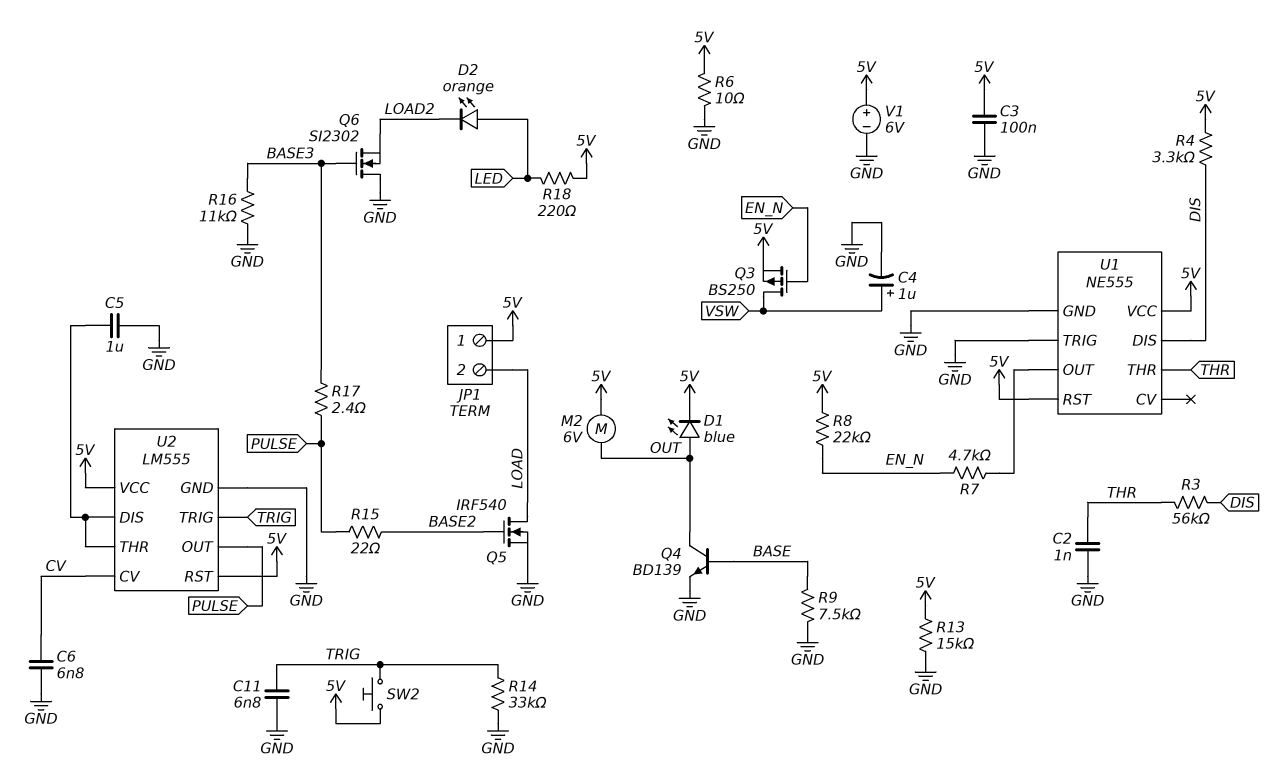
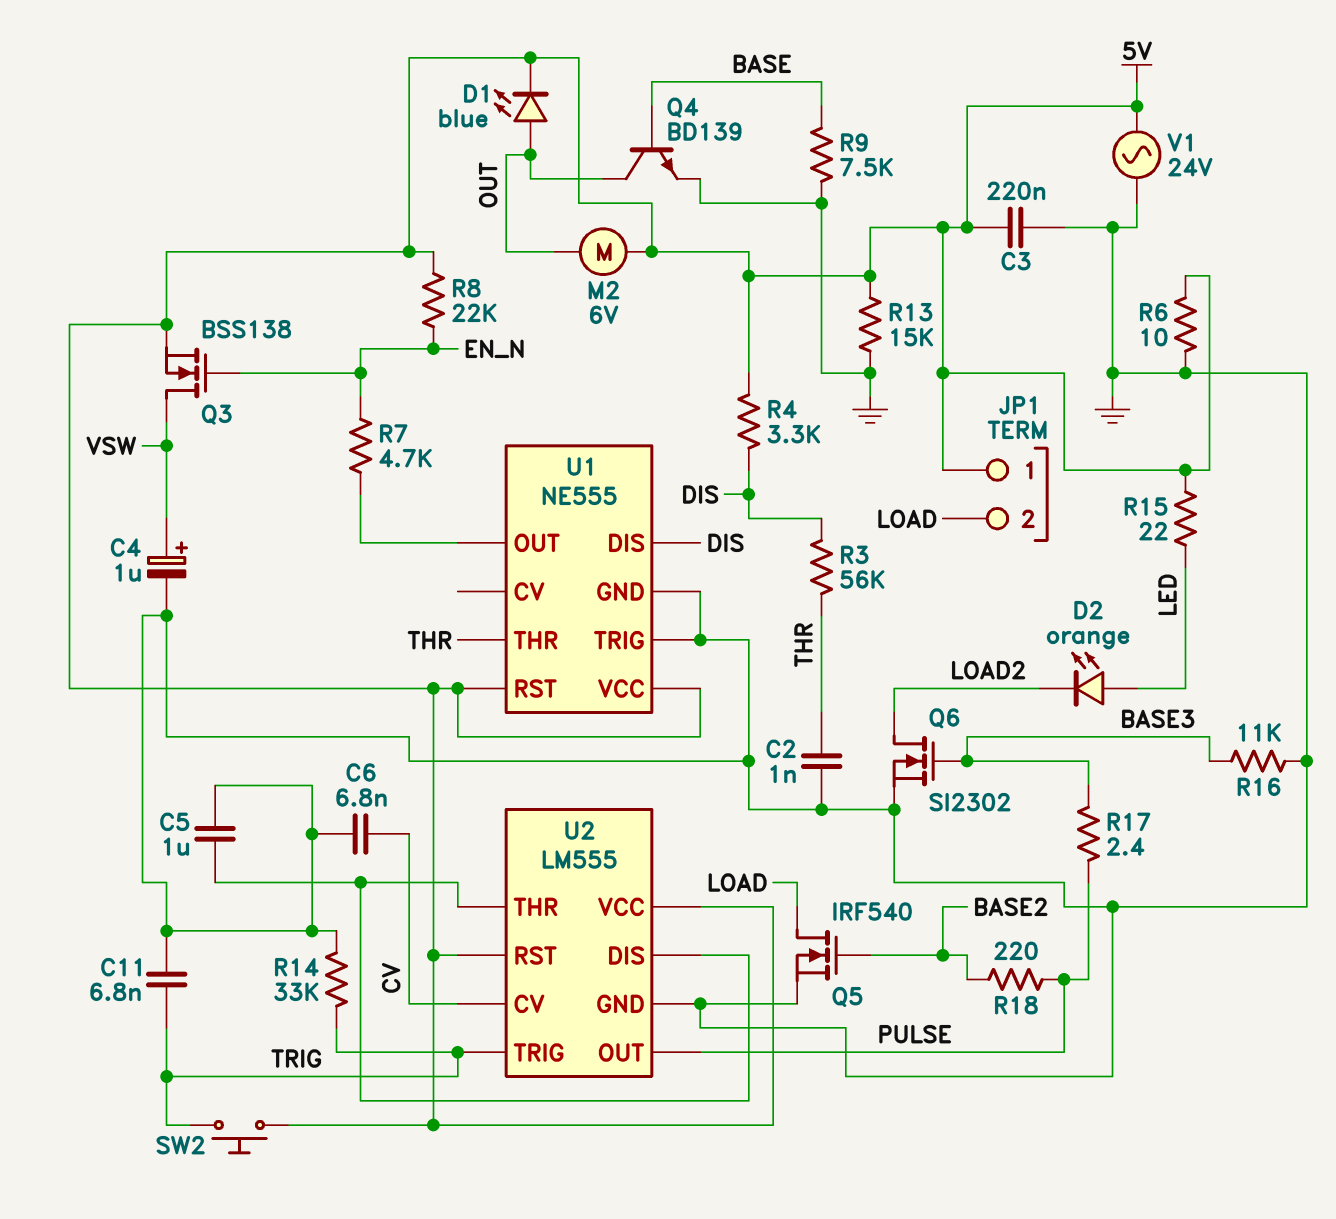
C3: 100nF (5V, GND) -> 220nF (5V, GND)
Q3: PMOS BS250 (G EN_N, D VSW, S 5V) -> NMOS BSS138 (G EN_N, D VSW, S 5V)
Q6: NMOS SI2302 (G BASE3, D GND, S LOAD2) -> NMOS SI2302 (G BASE3, D LOAD2, S GND)
R15: 22 (BASE2, PULSE) -> 22 (5V, LED)
R18: 220 (5V, LED) -> 220 (BASE2, PULSE)
V1: 6V (plus 5V, minus GND) -> AC 24V (5V, GND)

